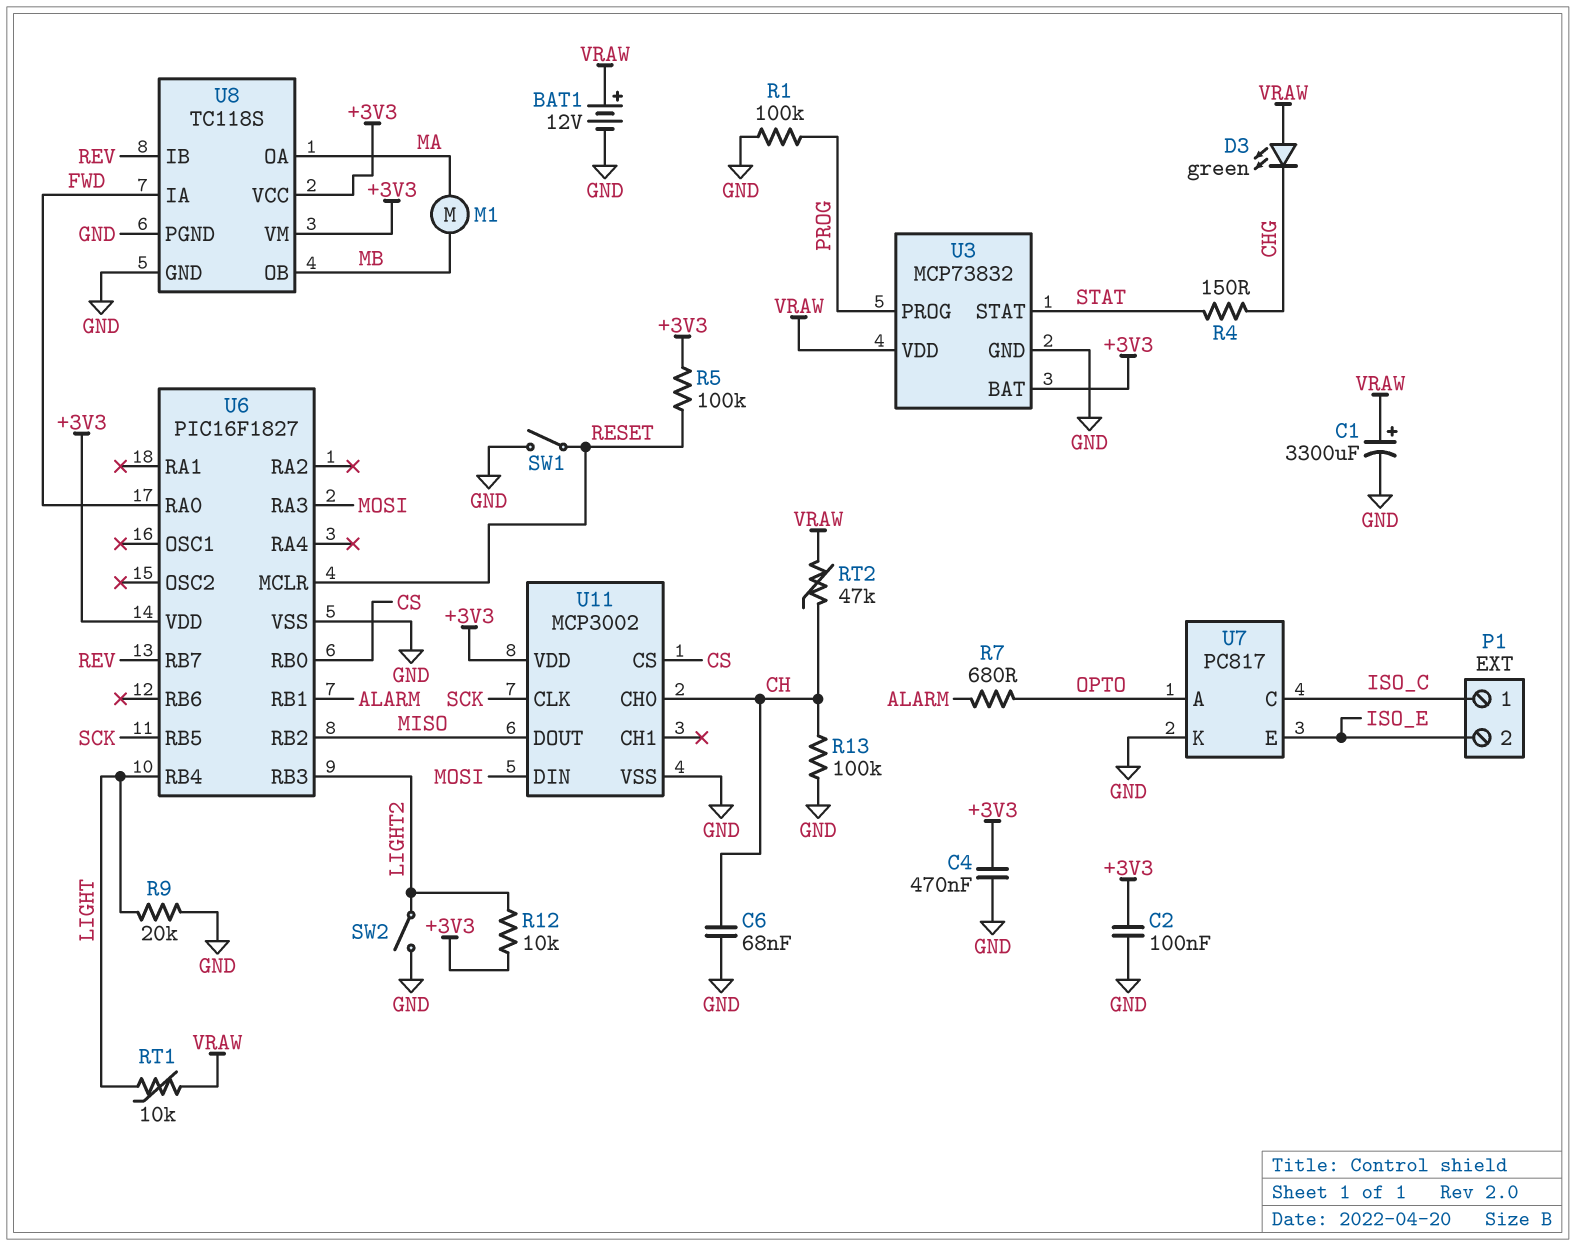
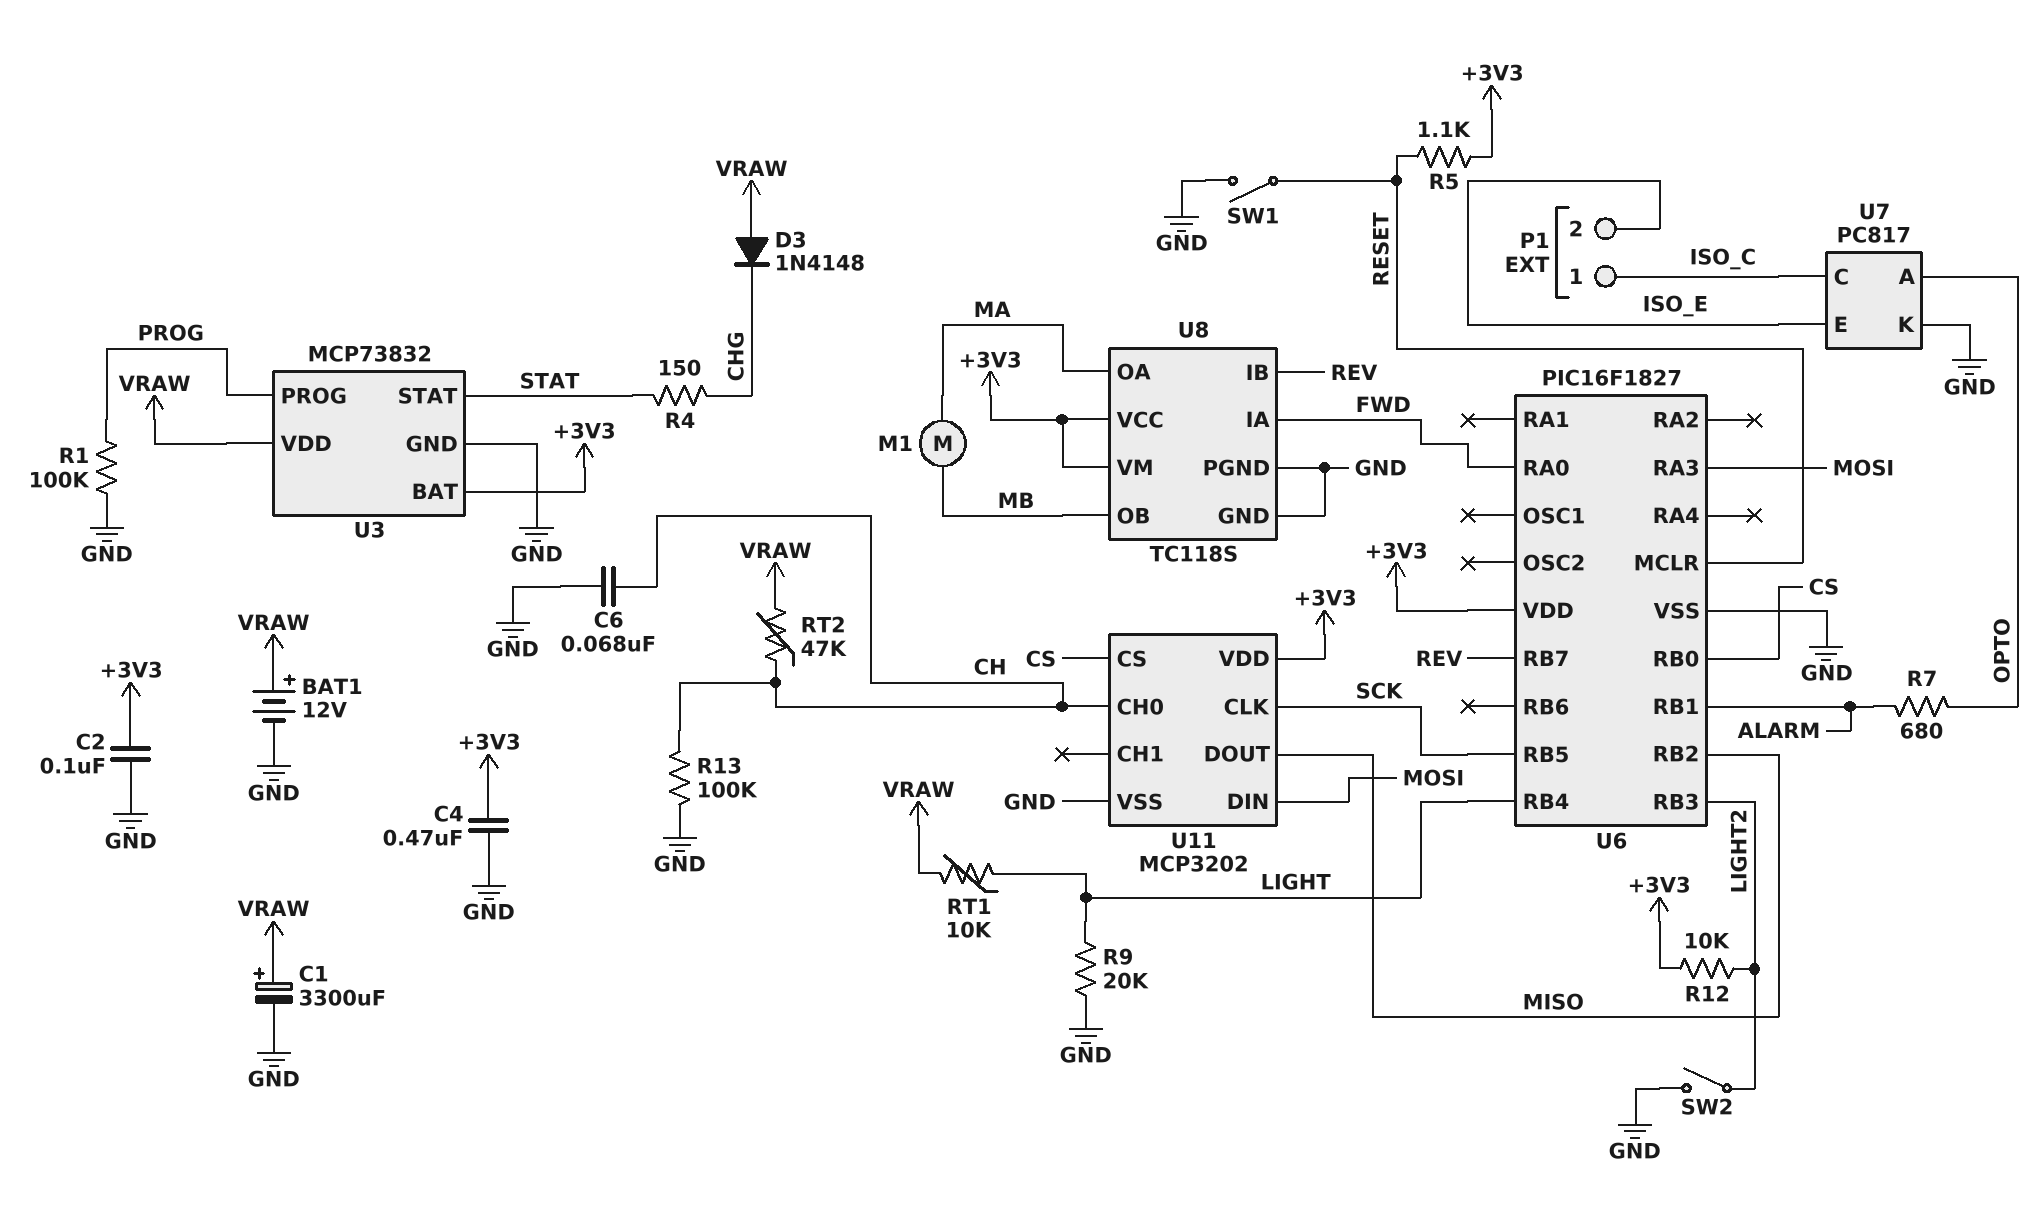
D3: LED green (A VRAW, K CHG) -> diode 1N4148 (A VRAW, K CHG)
R5: 100k (+3V3, RESET) -> 1.1k (+3V3, RESET)
U11: MCP3002 -> MCP3202

